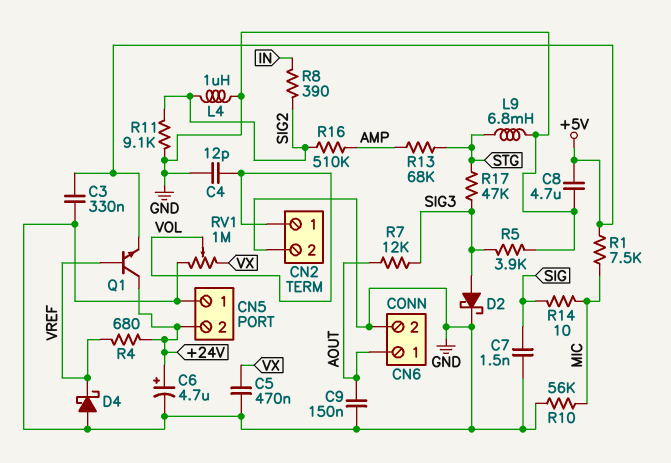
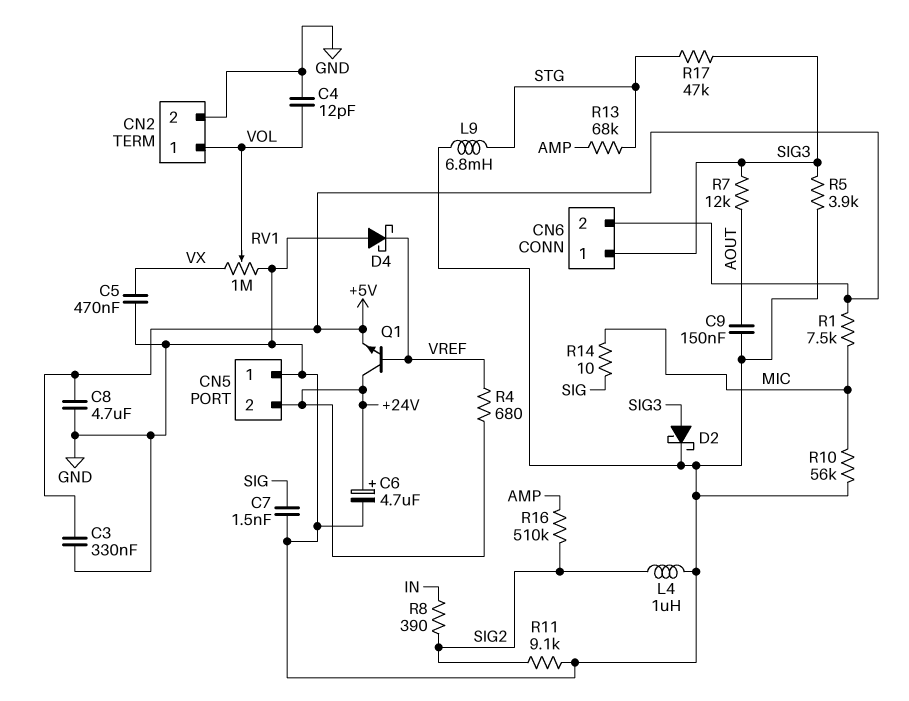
CN6 pin 1: AOUT -> SIG3
CN6 pin 2: GND -> +5V

